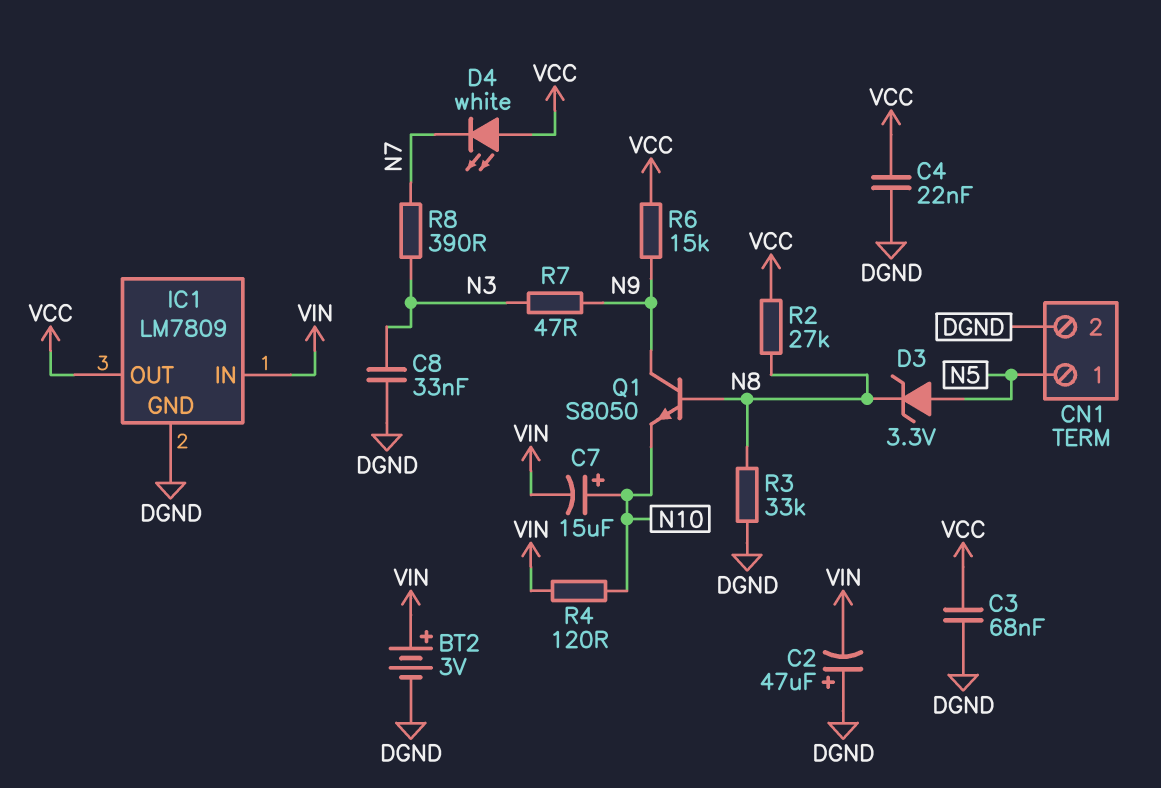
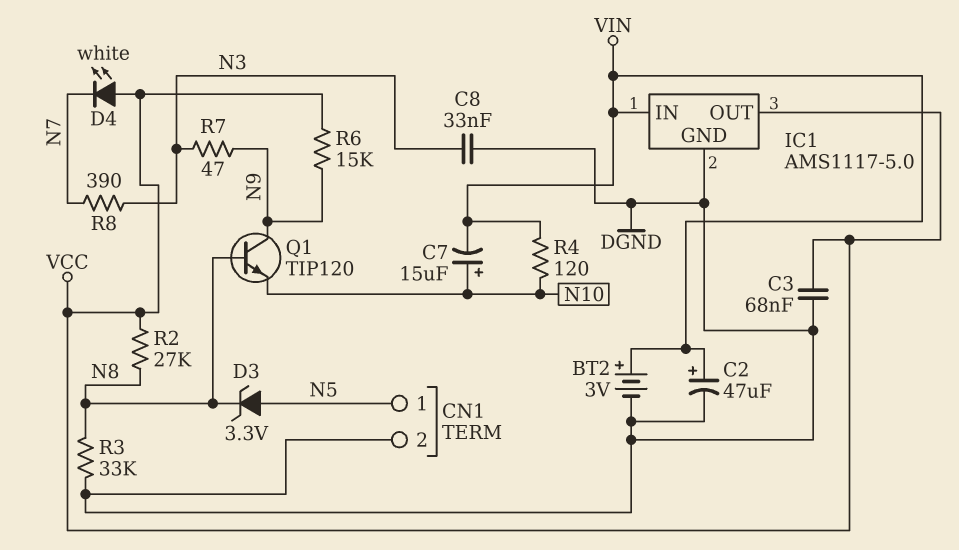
C2: 47uF (plus DGND, minus VIN) -> 47uF (plus VIN, minus DGND)
C4: 22nF (DGND, VCC) -> none
IC1: LM7809 -> AMS1117-5.0
Q1: NPN S8050 (B N8, C N9, E N10) -> NPN TIP120 (B N8, C N9, E N10)

